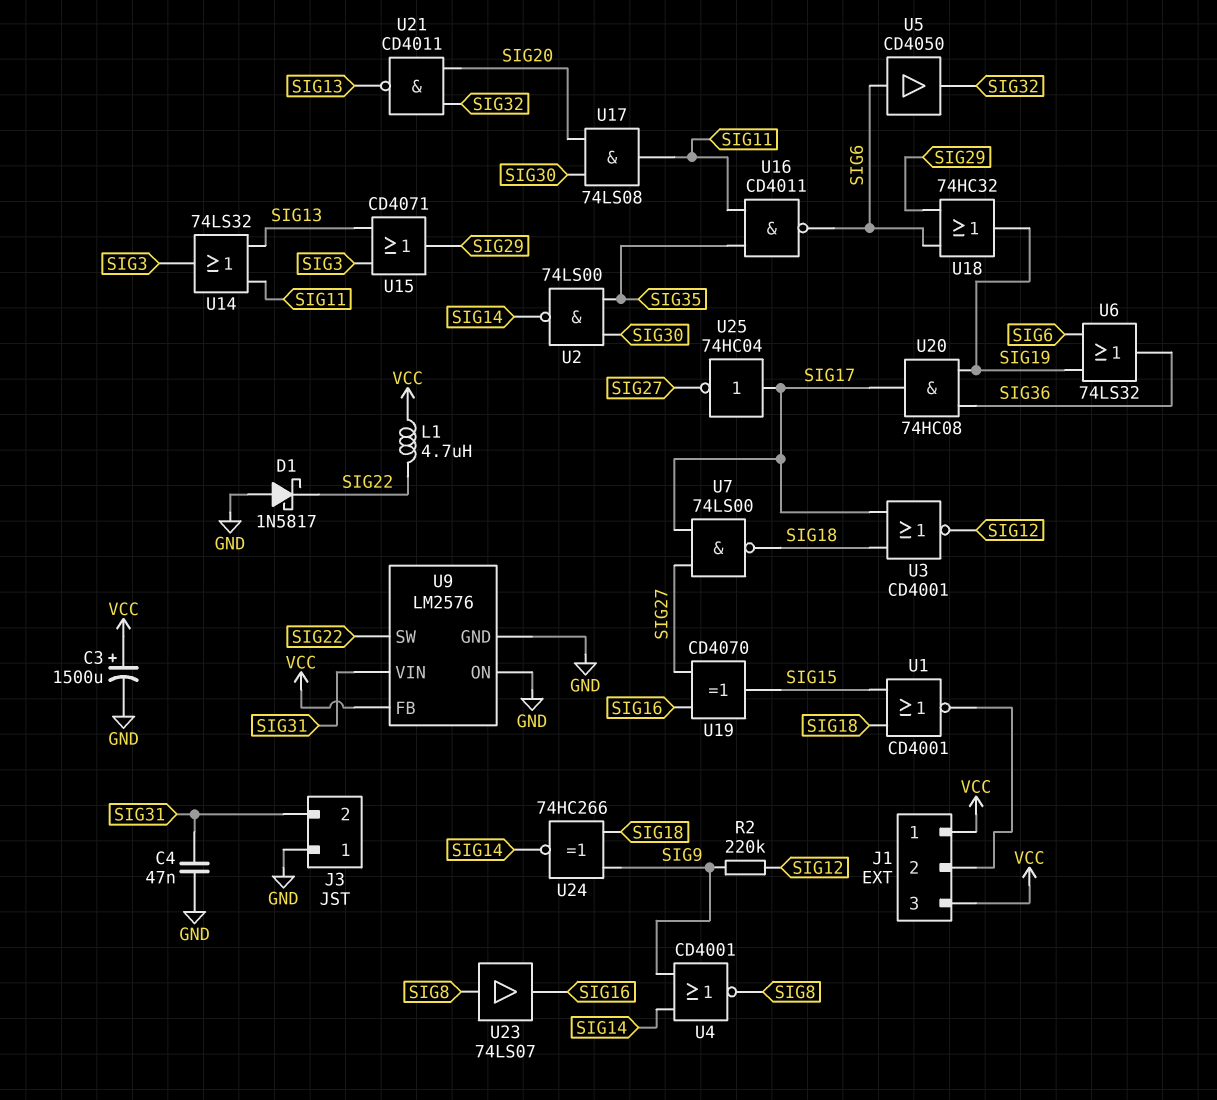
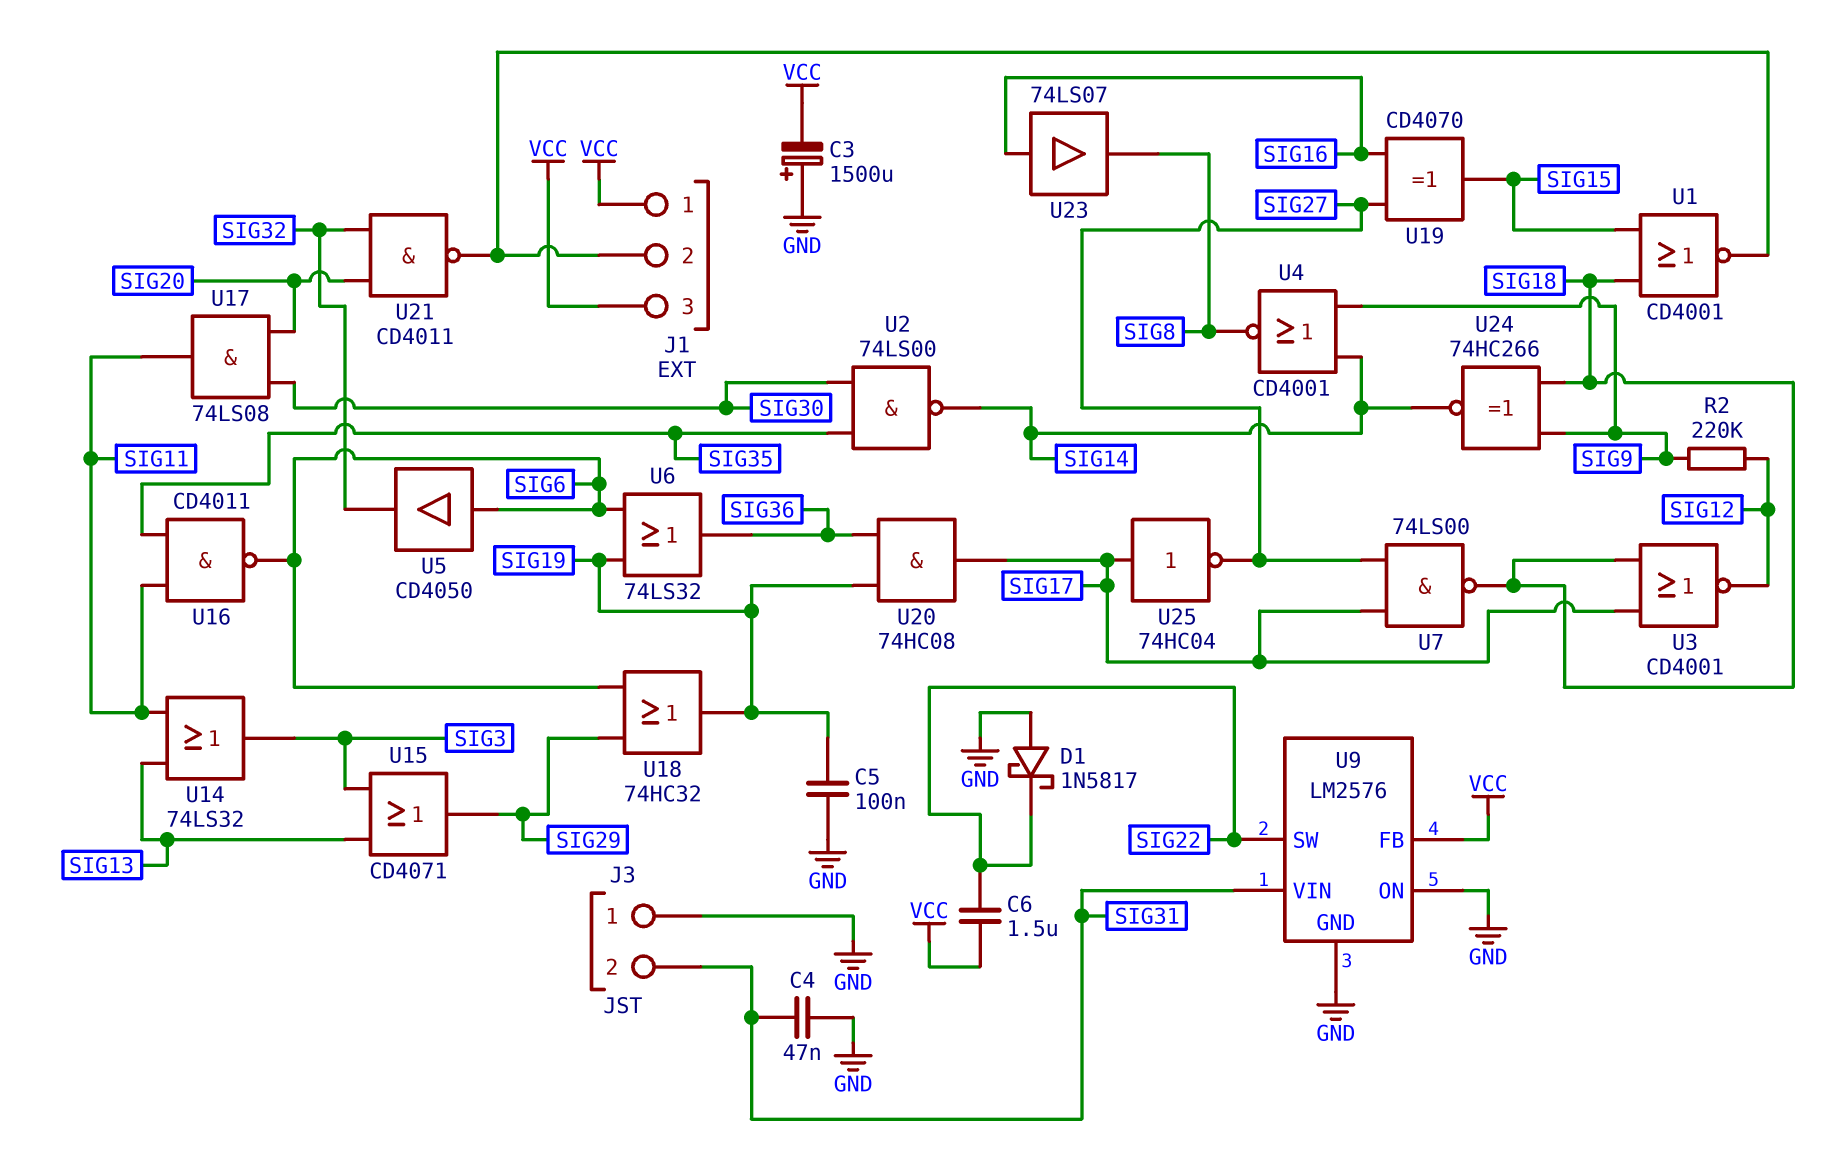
C3: 1500uF (plus VCC, minus GND) -> 1500uF (plus GND, minus VCC)
C5: none -> 100nF (GND, SIG19)
C6: none -> 1.5uF (SIG22, VCC)
L1: 4.7uH (SIG22, VCC) -> none
U21: NAND CD4011 (in SIG20, in SIG32, out SIG13) -> NAND CD4011 (in SIG20, in SIG32, out J1/2)
U23: buffer 74LS07 (in SIG8, out SIG16) -> buffer 74LS07 (in SIG16, out SIG8)

